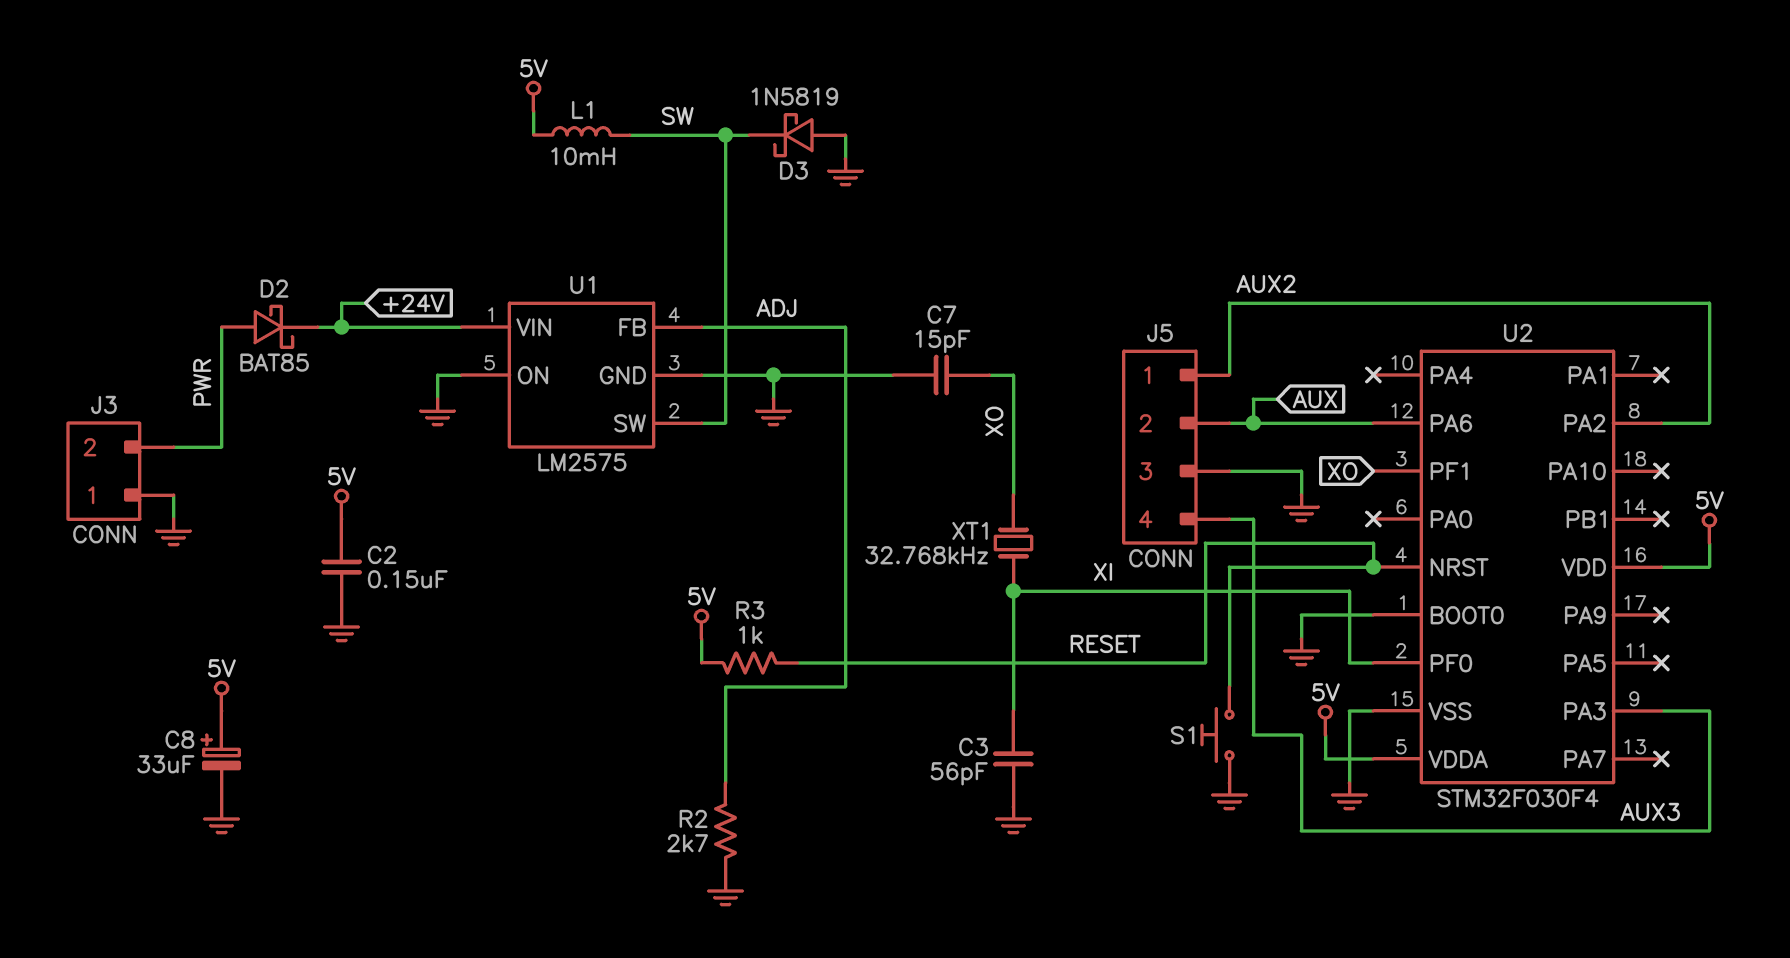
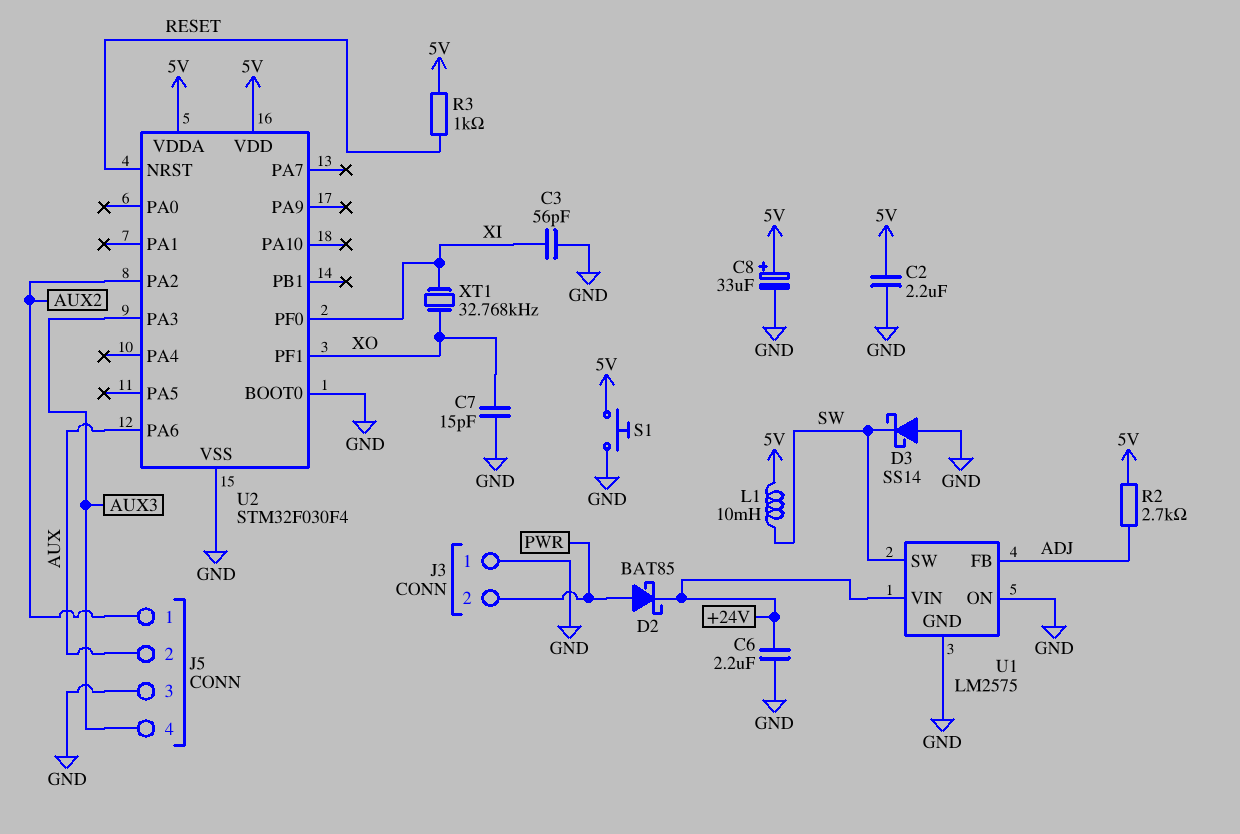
C2: 150nF (5V, GND) -> 2.2uF (5V, GND)
C6: none -> 2.2uF (+24V, GND)
D3: schottky 1N5819 (A GND, K SW) -> schottky SS14 (A GND, K SW)
R2: 2.7k (ADJ, GND) -> 2.7k (5V, ADJ)
S1: button (GND, RESET) -> button (5V, GND)

